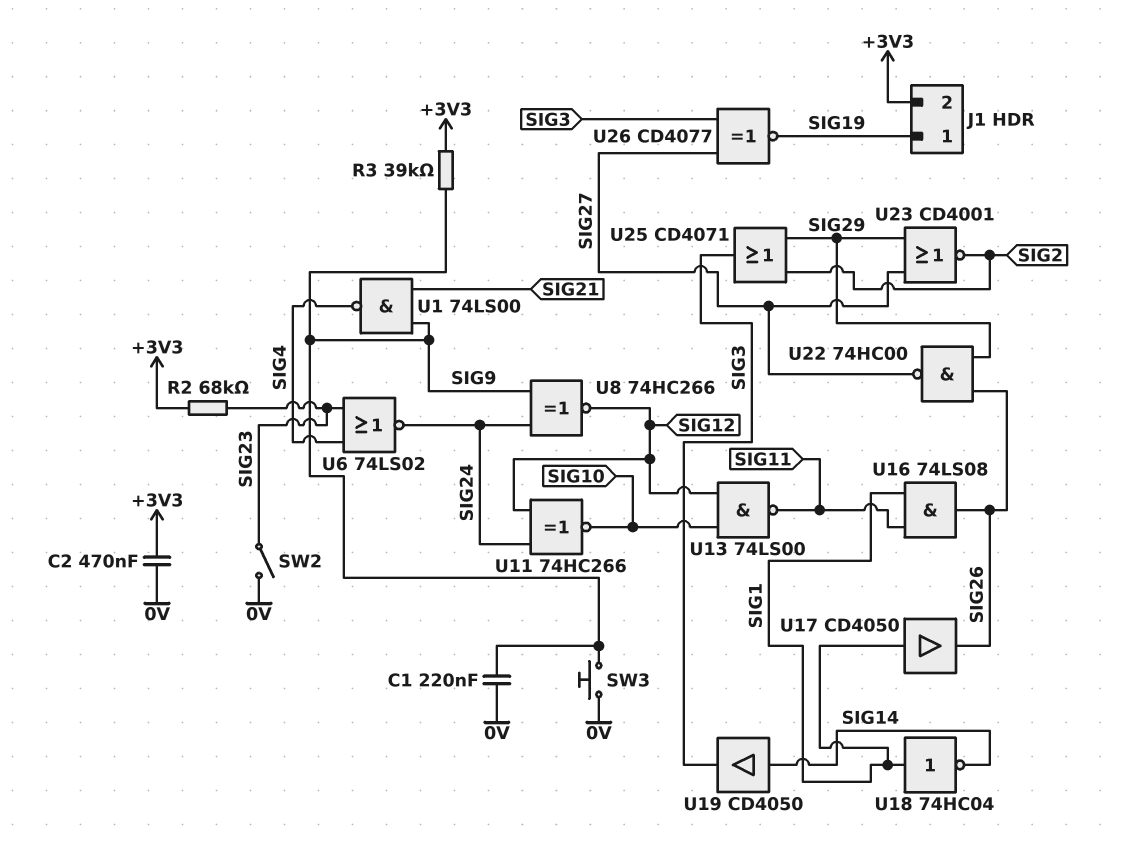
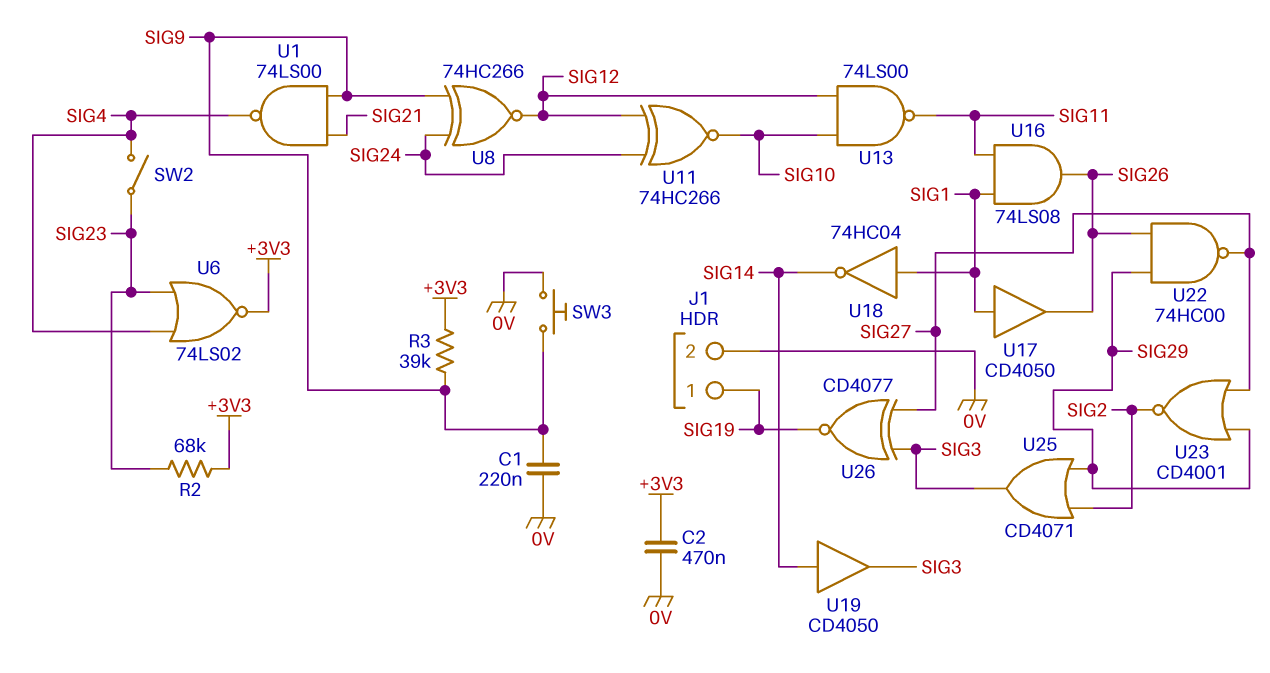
J1 pin 2: +3V3 -> 0V
SW2: switch (0V, SIG23) -> switch (SIG4, SIG23)
U6: NOR 74LS02 (in SIG4, in SIG23, out SIG24) -> NOR 74LS02 (in SIG4, in SIG23, out +3V3)

